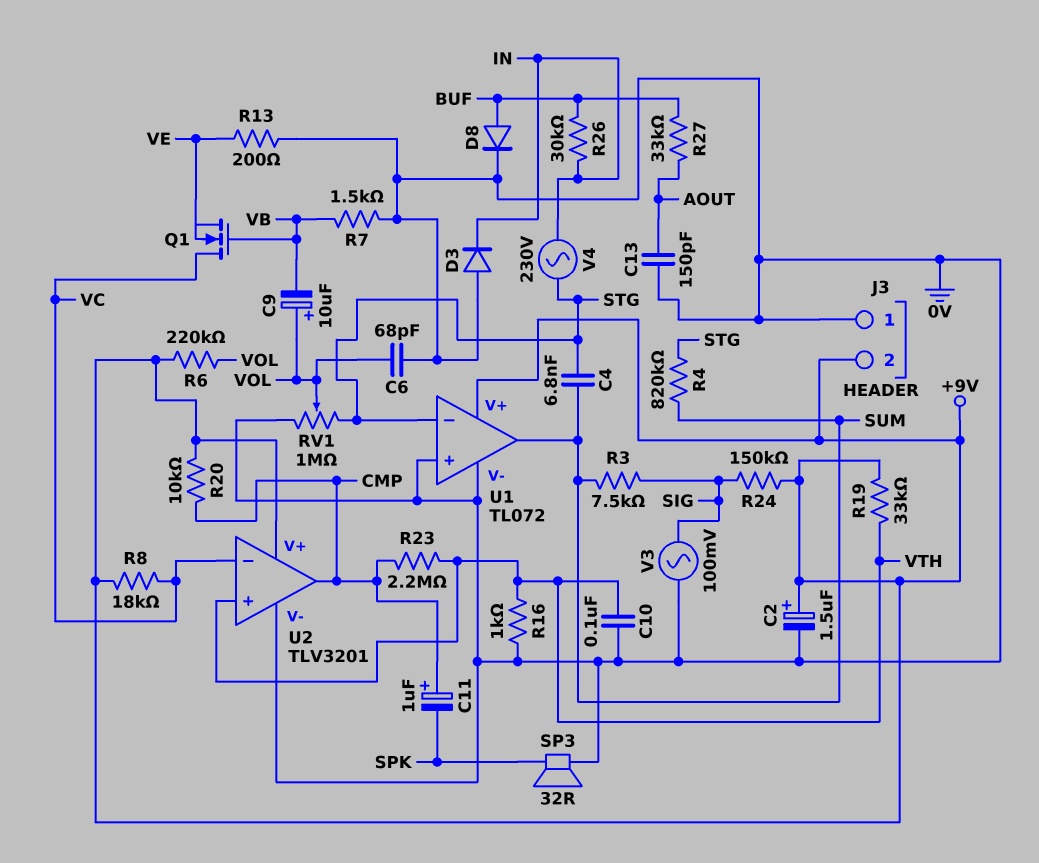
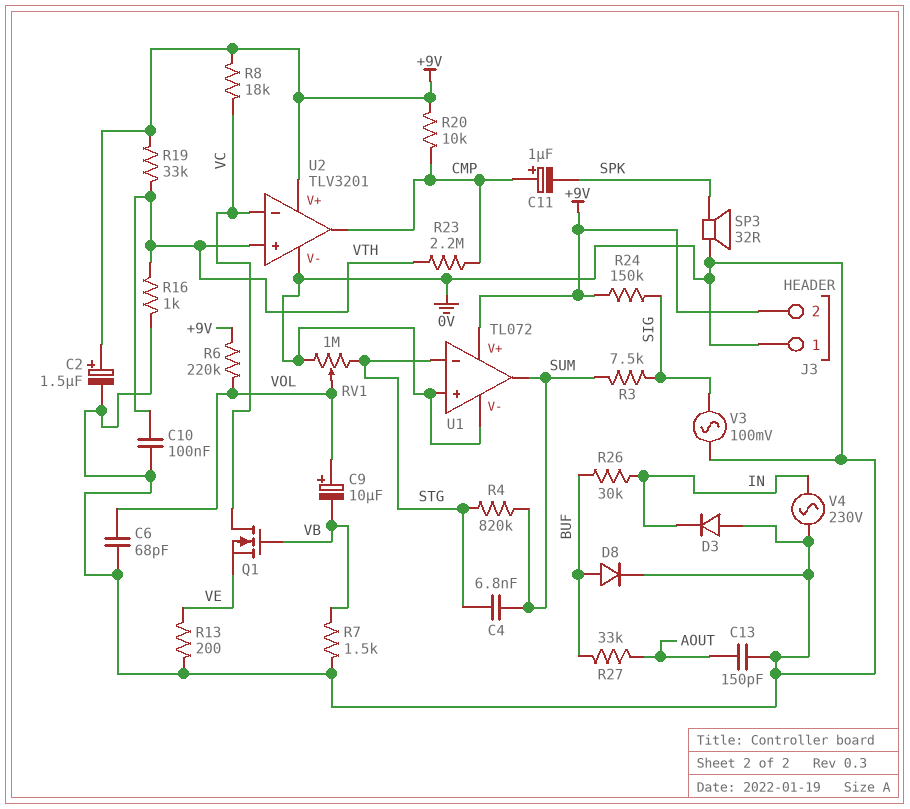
V4: AC 230V (IN, STG) -> AC 230V (0V, IN)

